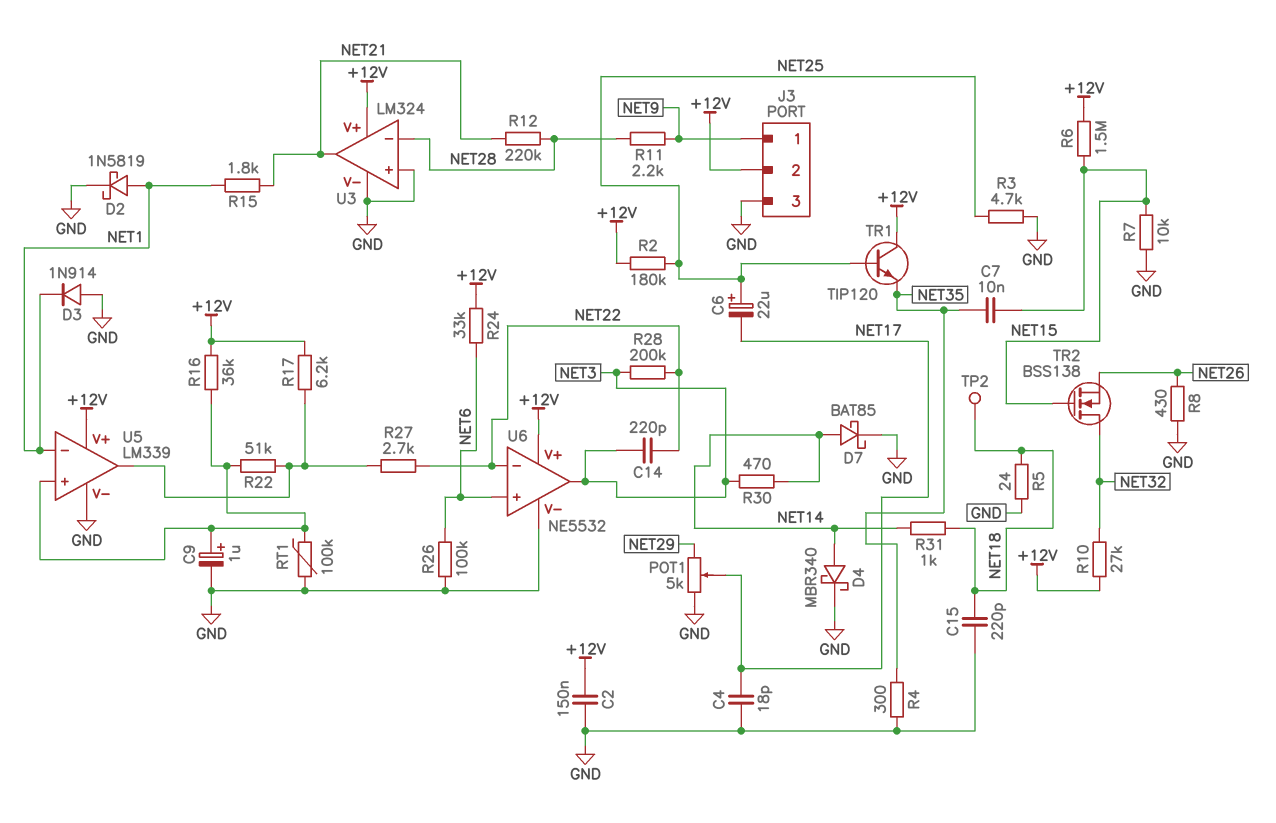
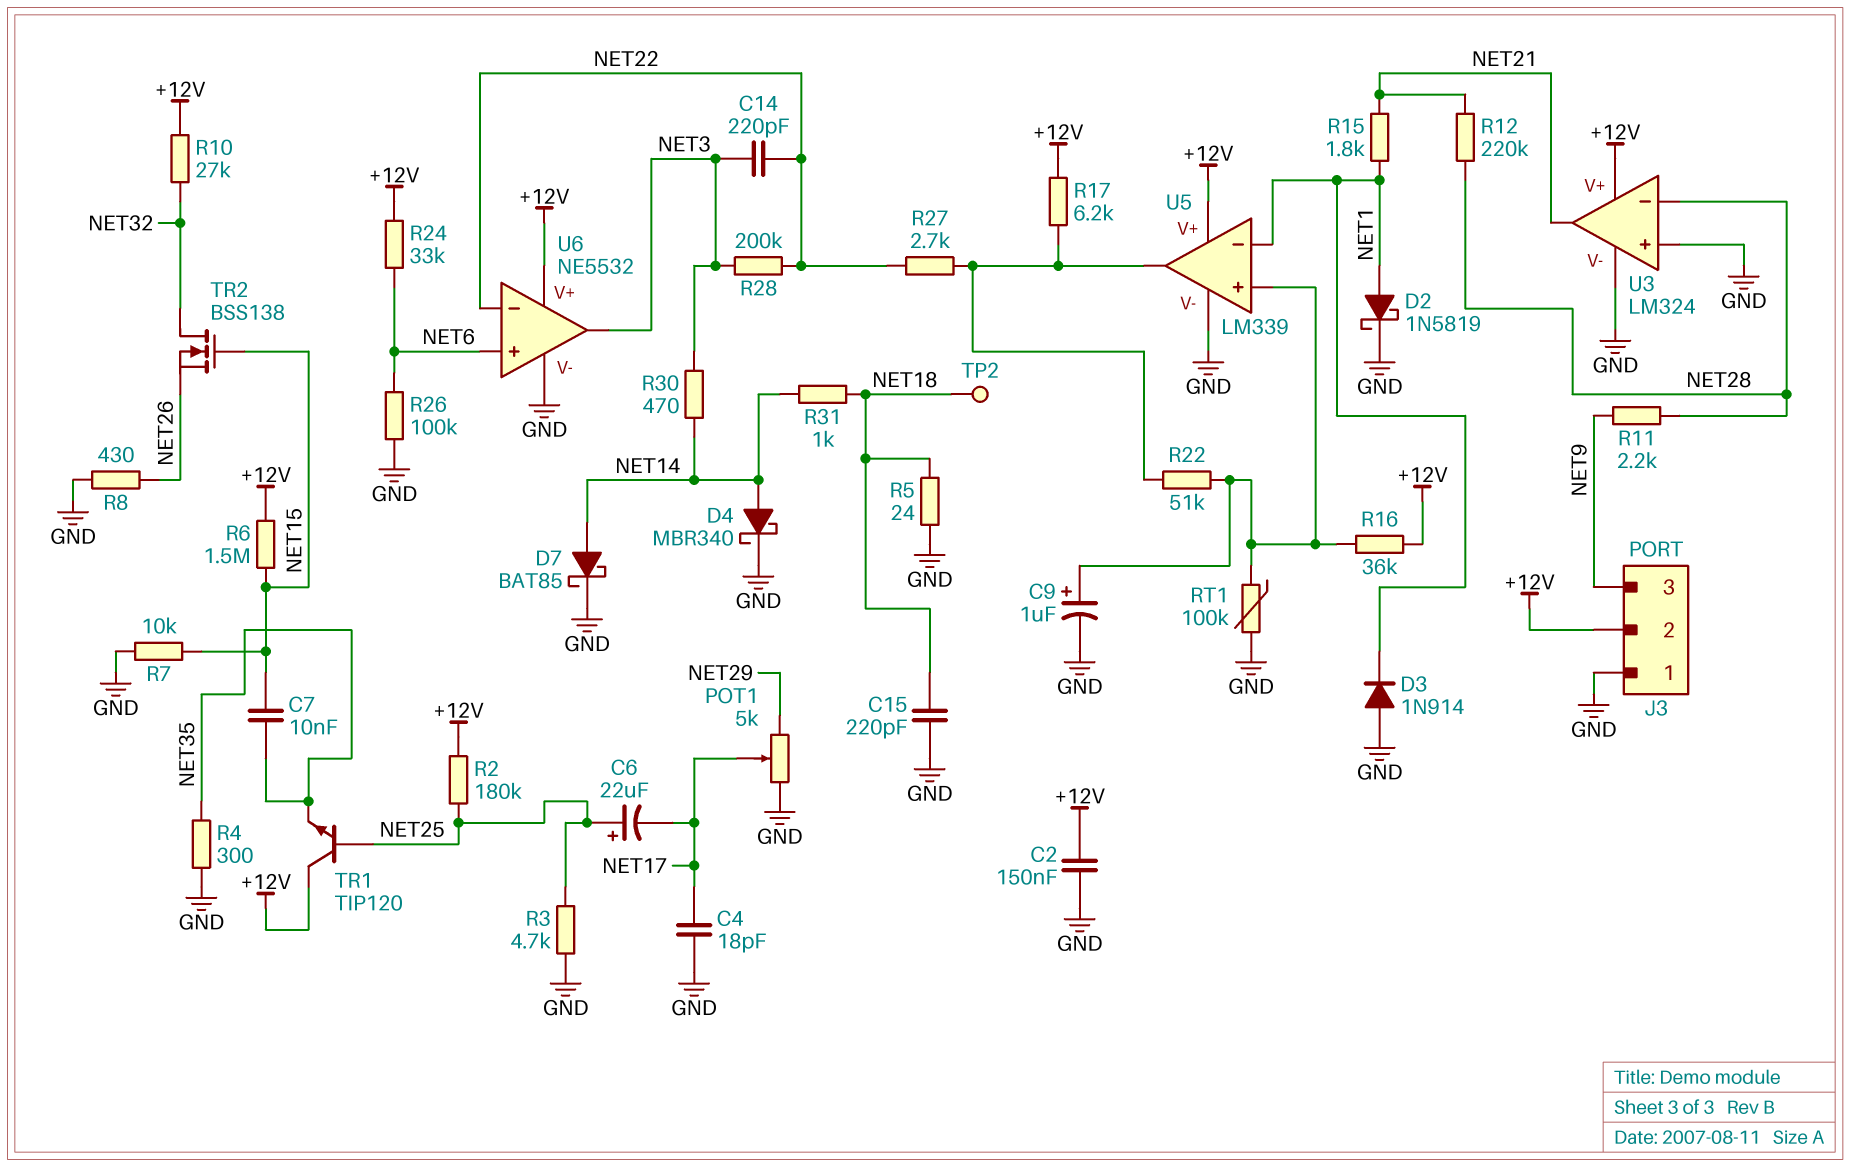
J3 pin 1: NET9 -> GND
J3 pin 3: GND -> NET9

